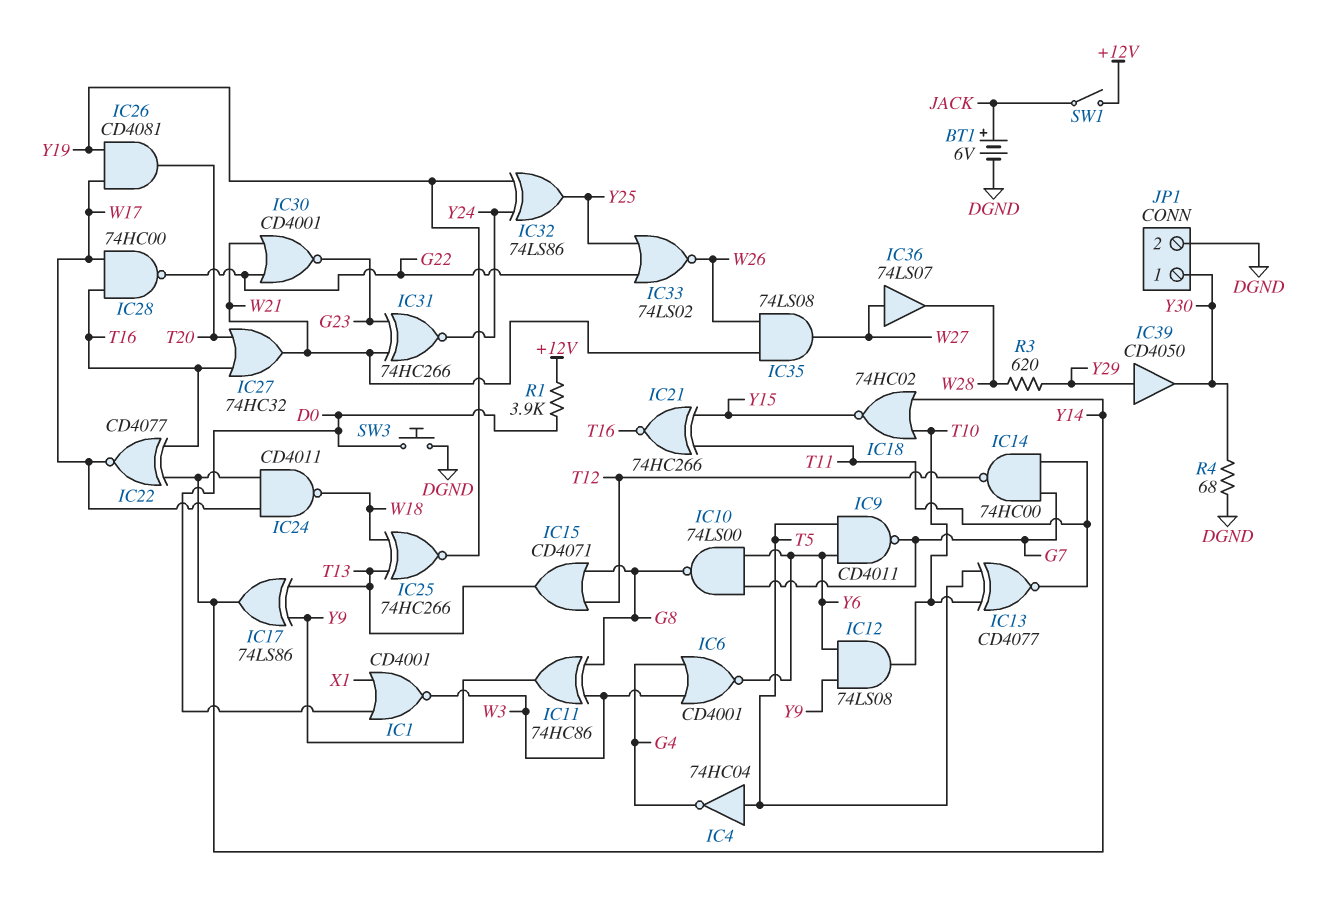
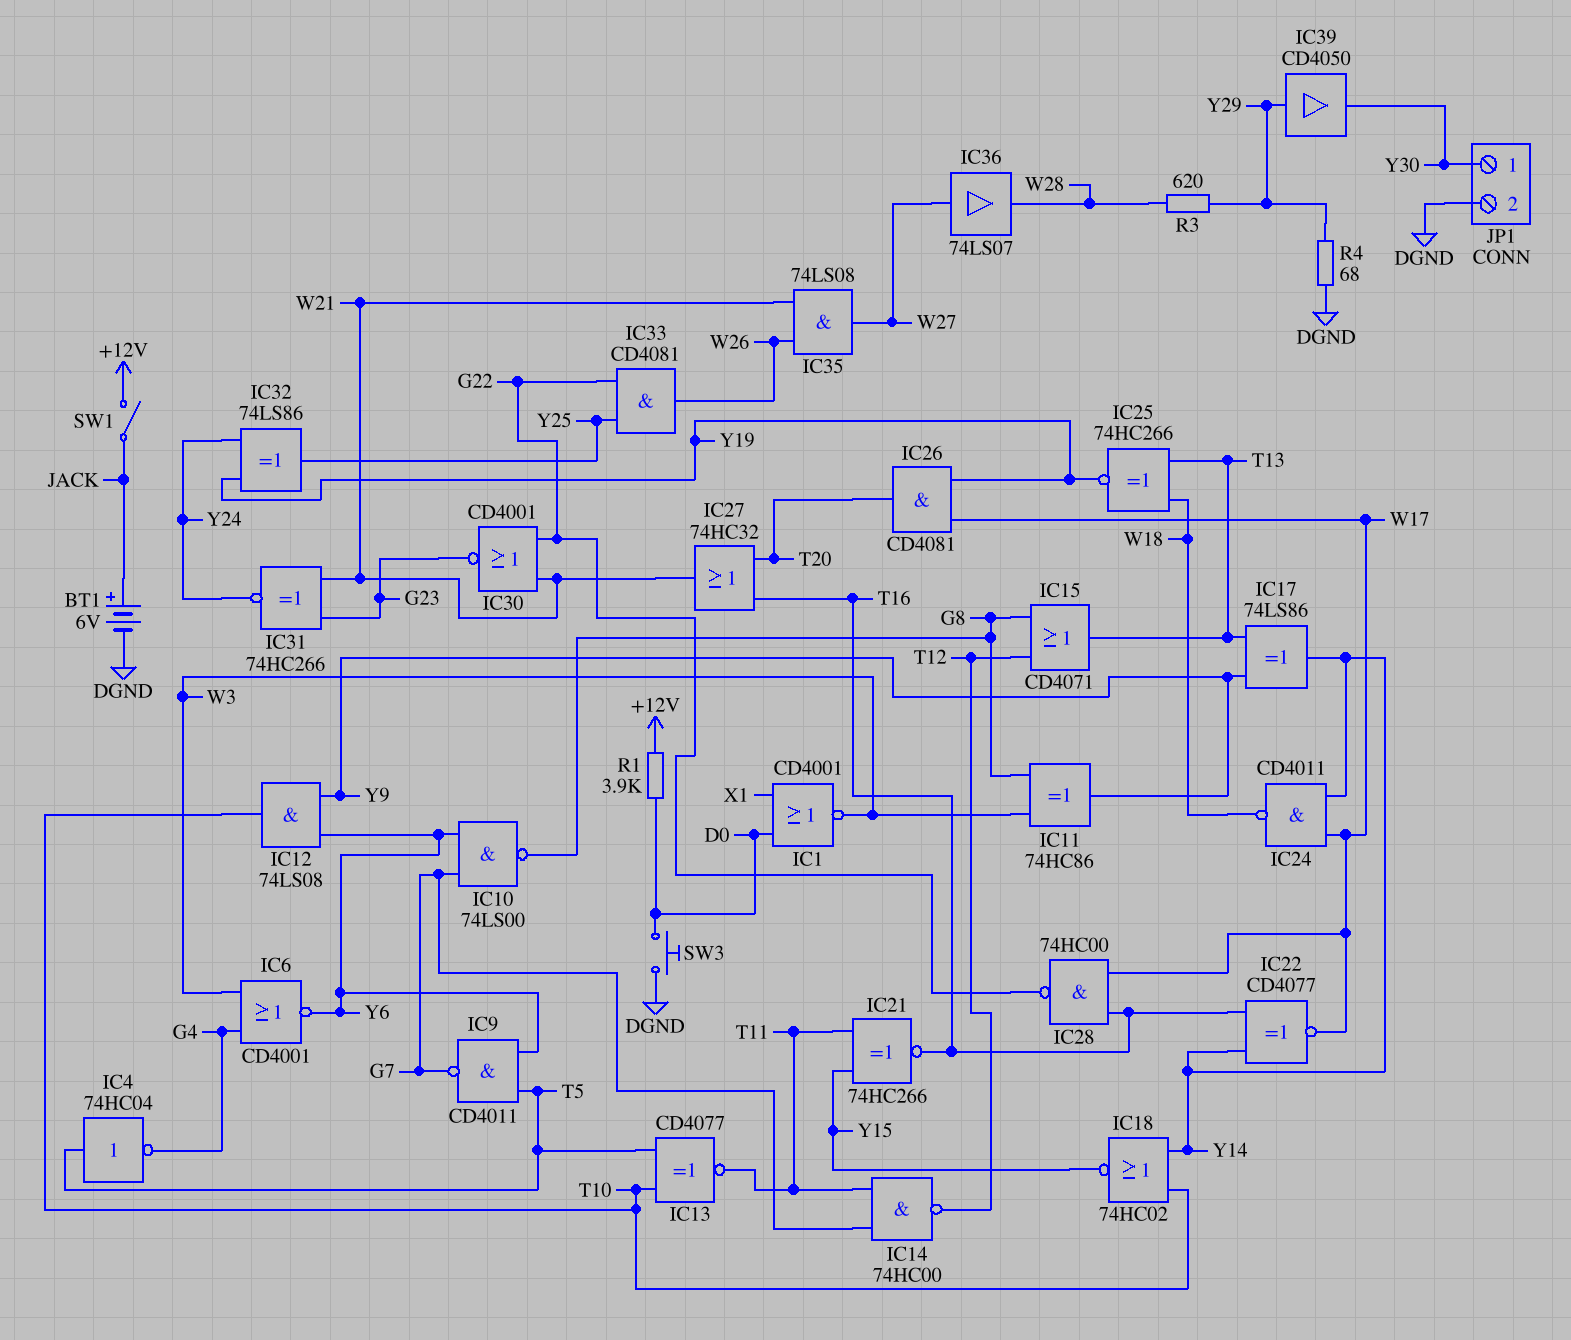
IC33: NOR 74LS02 (in G22, in Y25, out W26) -> AND CD4081 (in G22, in Y25, out W26)
R4: 68 (DGND, Y30) -> 68 (DGND, Y29)

